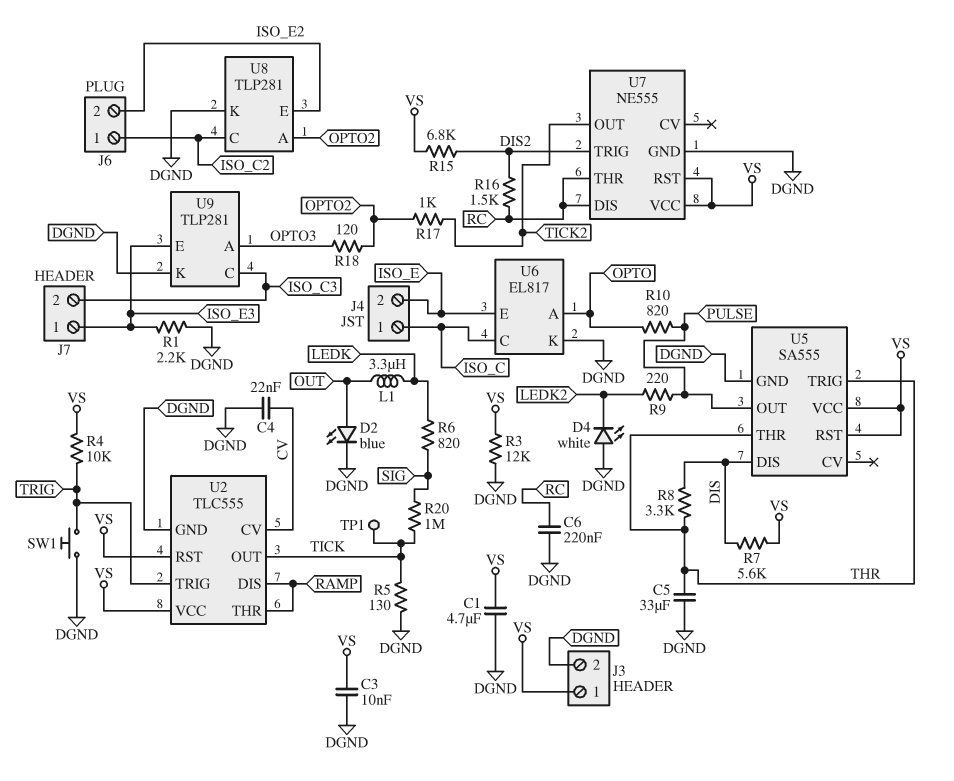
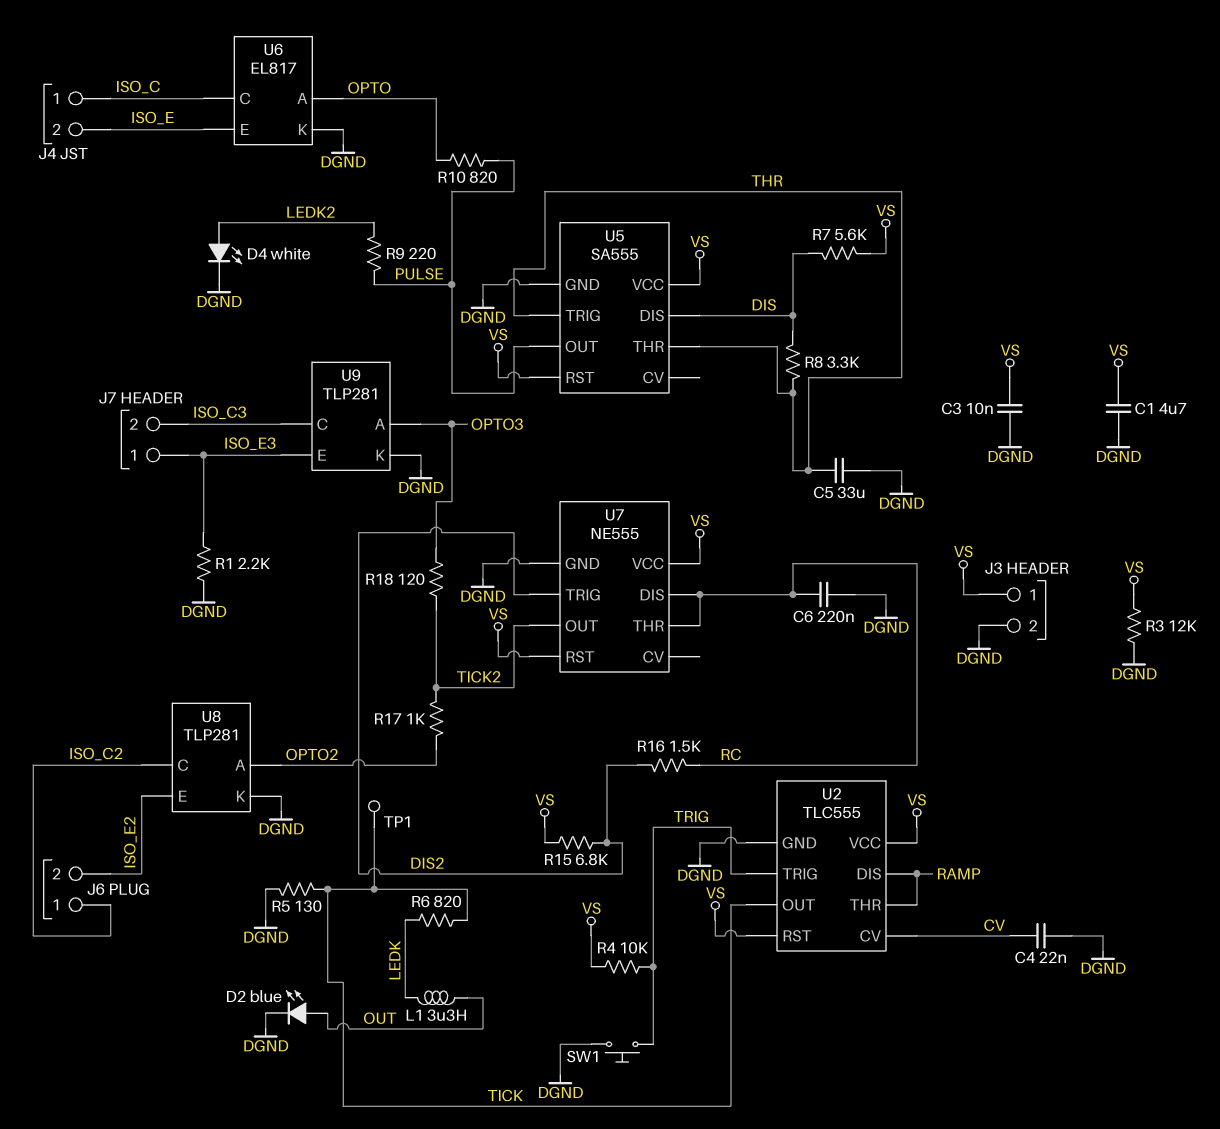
D4: LED white (A DGND, K LEDK2) -> LED white (A LEDK2, K DGND)
R6: 820 (LEDK, SIG) -> 820 (LEDK, TICK)
R18: 120 (OPTO2, OPTO3) -> 120 (OPTO3, TICK2)
R20: 1M (SIG, TICK) -> none

